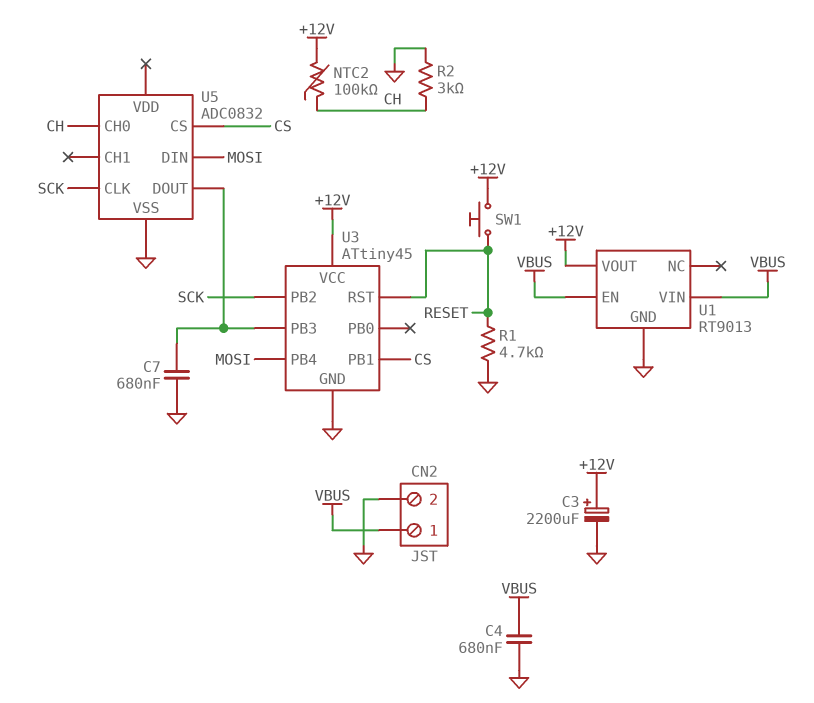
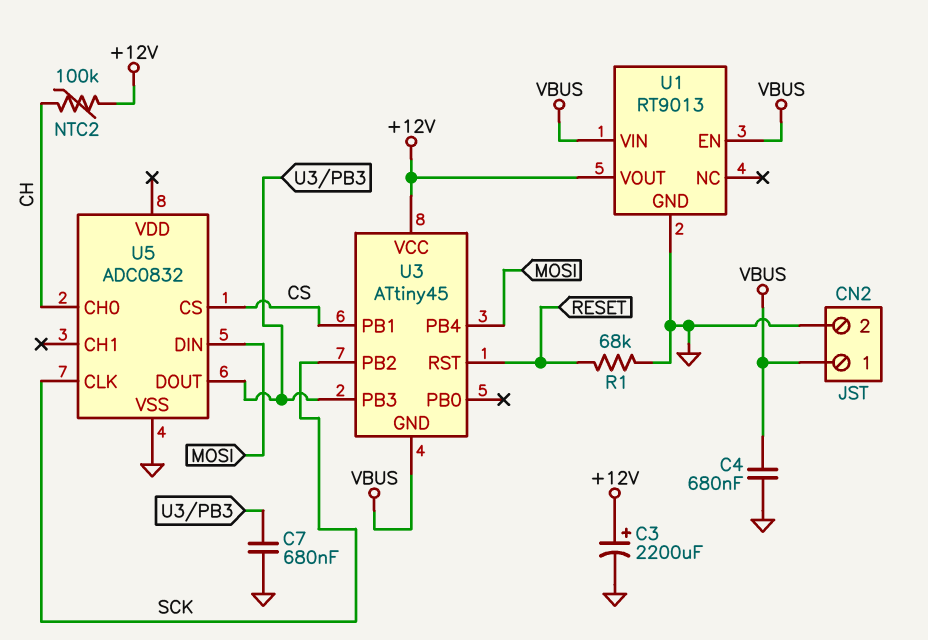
R1: 4.7k (GND, RESET) -> 68k (GND, RESET)
R2: 3k (CH, GND) -> none
SW1: button (+12V, RESET) -> none
U3 pin GND: GND -> VBUS

